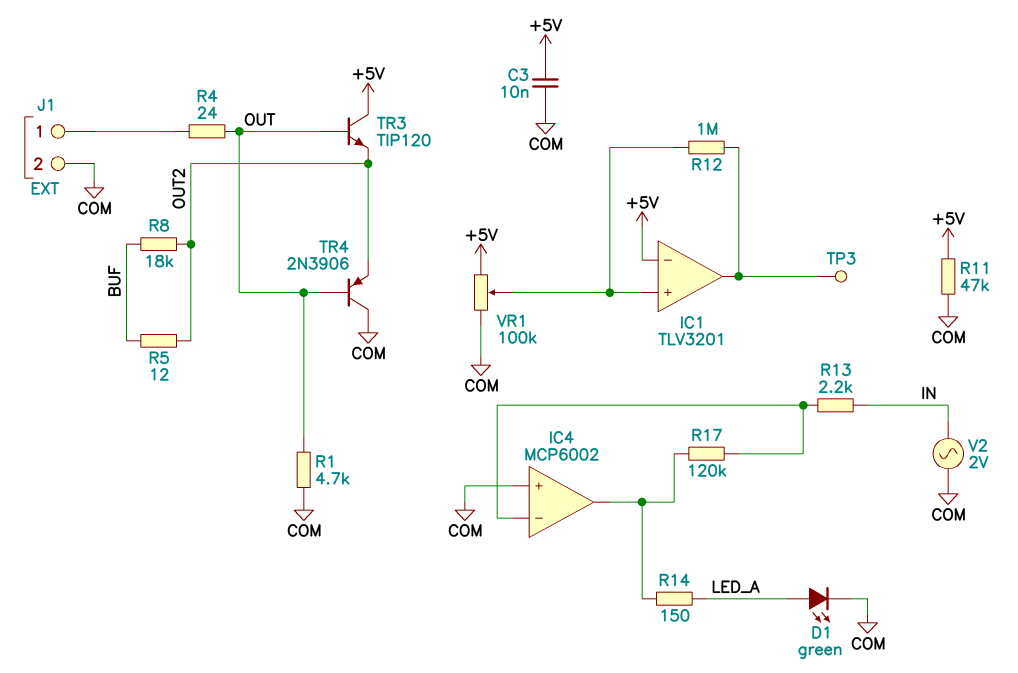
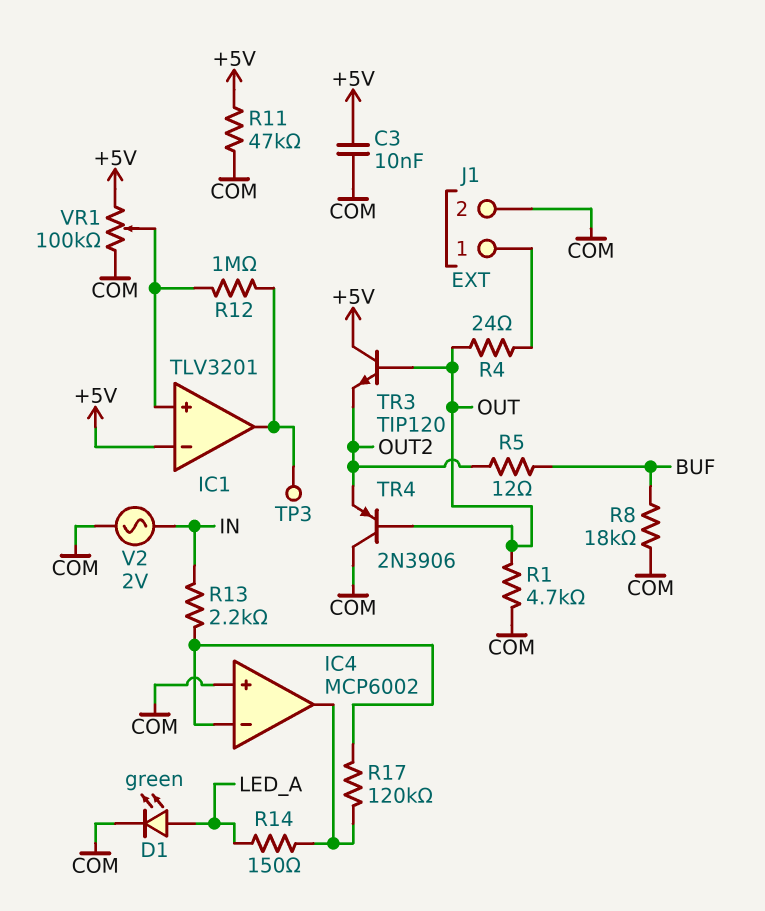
R8: 18k (BUF, OUT2) -> 18k (BUF, COM)

